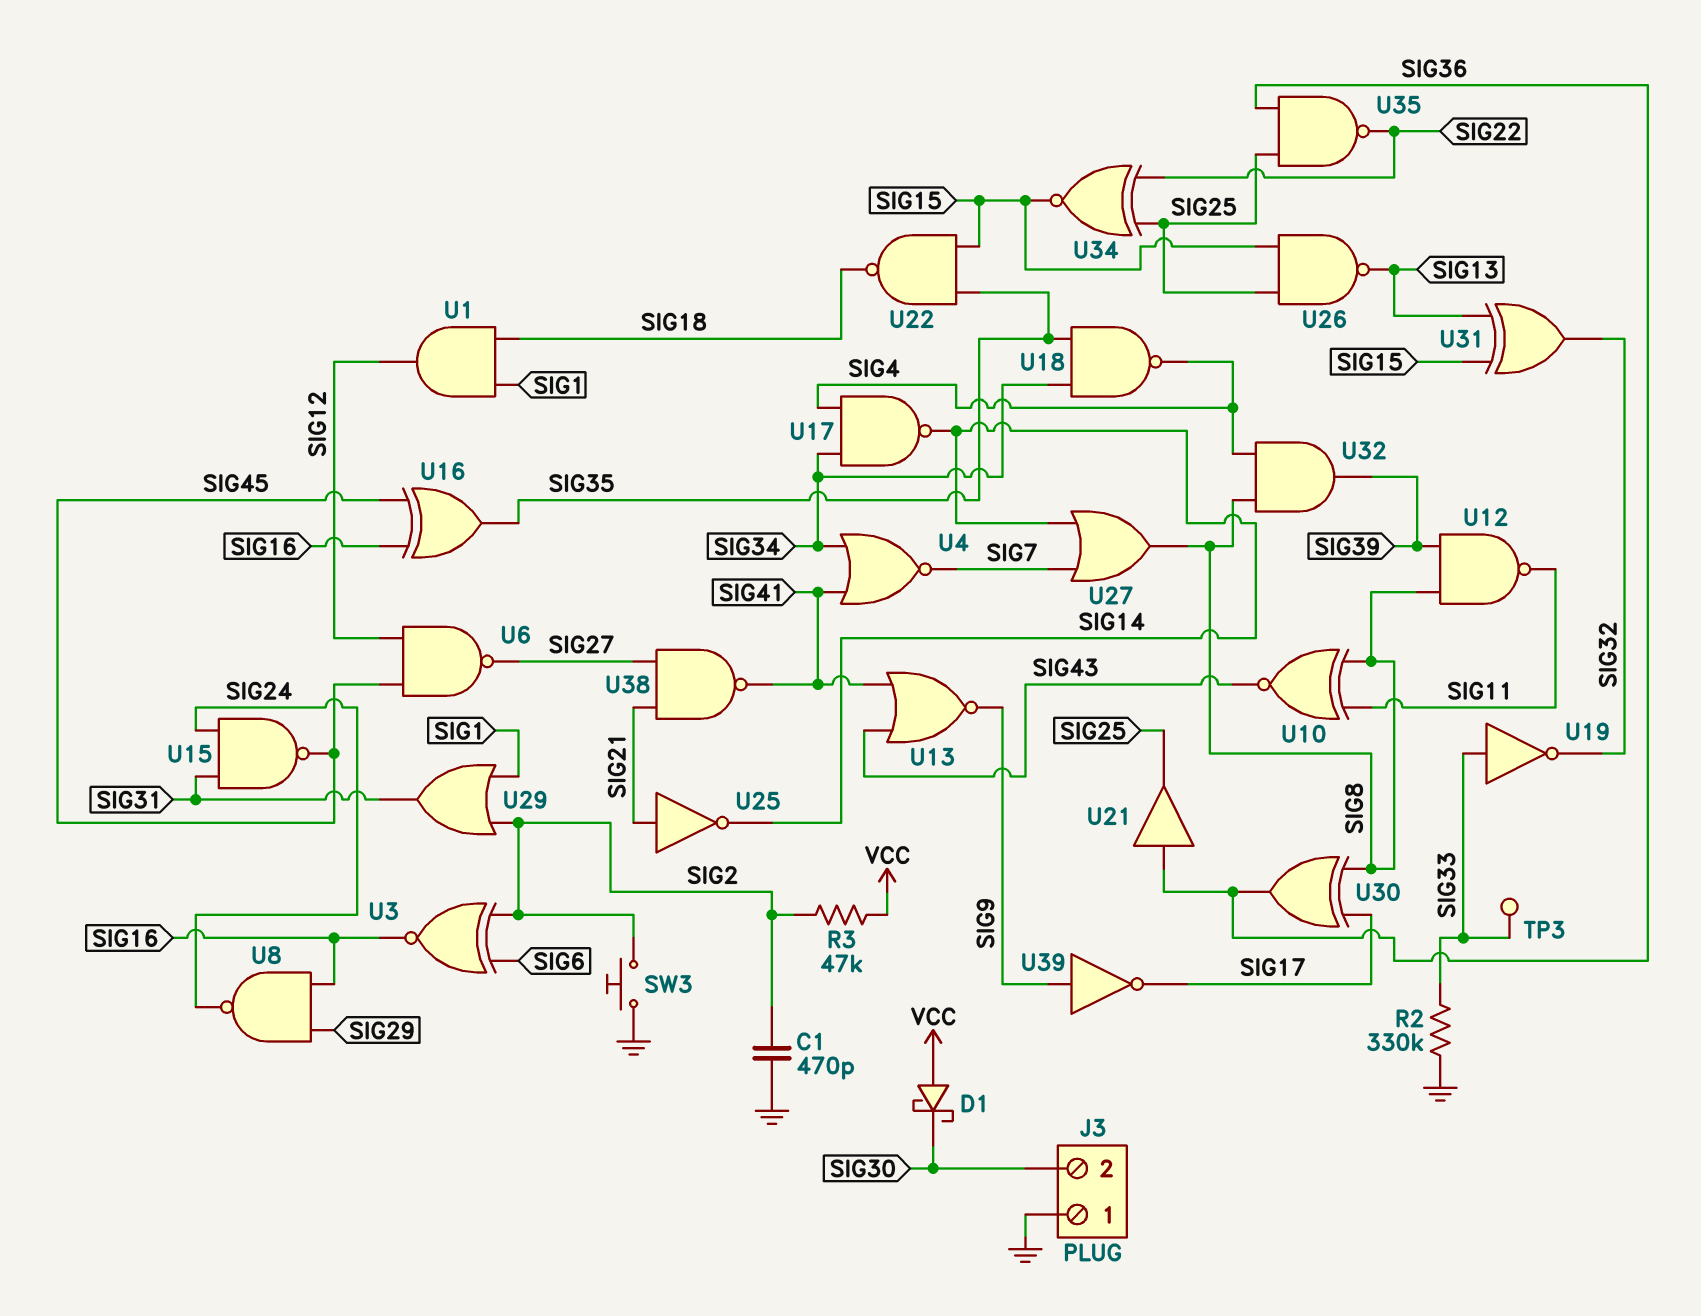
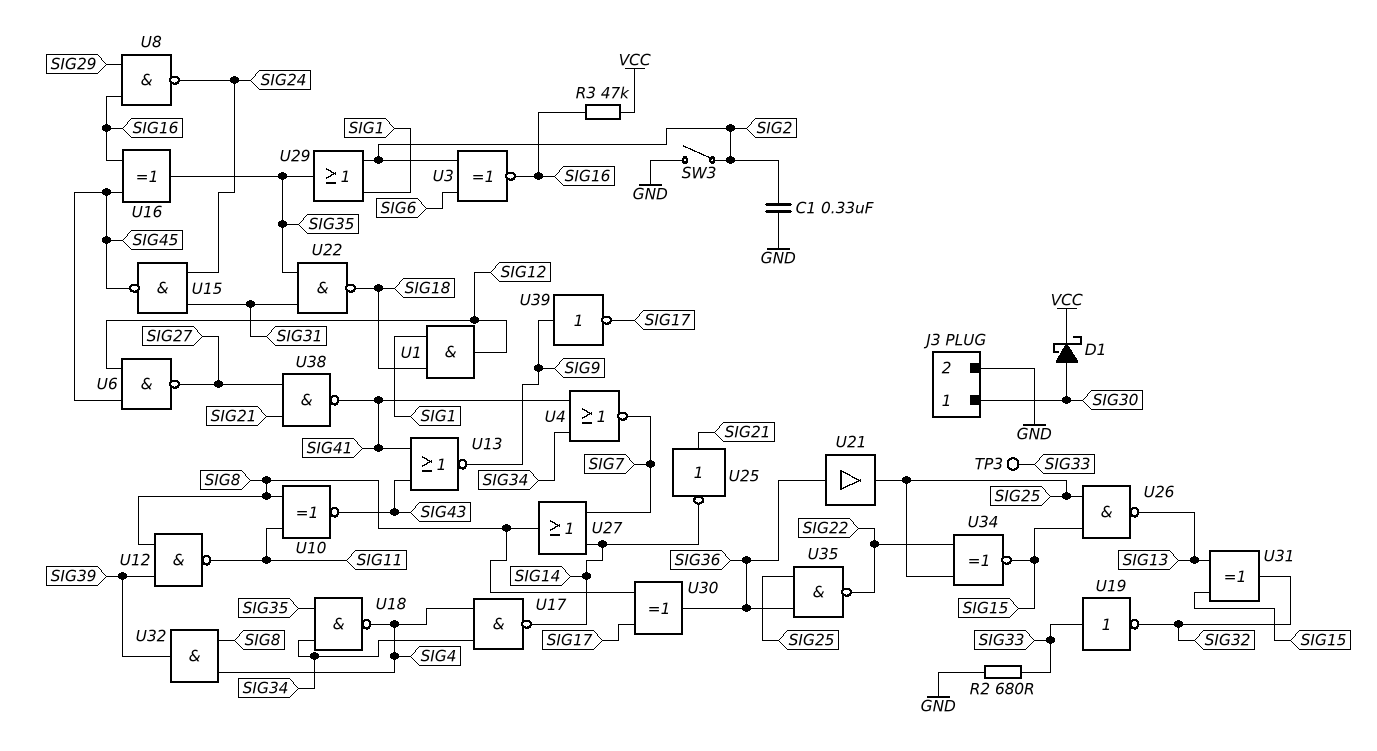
C1: 470pF (GND, SIG2) -> 330nF (GND, SIG2)
D1: schottky (A VCC, K SIG30) -> schottky (A SIG30, K VCC)
J3 pin 1: GND -> SIG30
J3 pin 2: SIG30 -> GND
R2: 330k (GND, SIG33) -> 680 (GND, SIG33)
R3: 47k (SIG2, VCC) -> 47k (SIG16, VCC)
SW3: button (GND, SIG2) -> switch (GND, SIG2)
U22: NAND (in SIG15, in SIG35, out SIG18) -> NAND (in SIG31, in SIG35, out SIG18)
U29: OR (in SIG1, in SIG2, out SIG31) -> OR (in SIG1, in SIG2, out SIG35)

